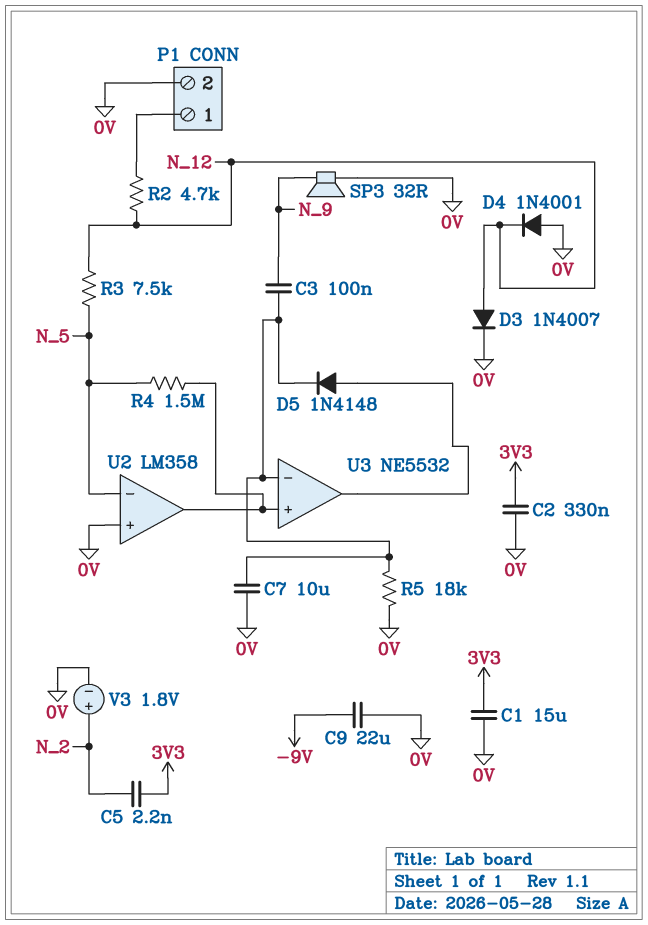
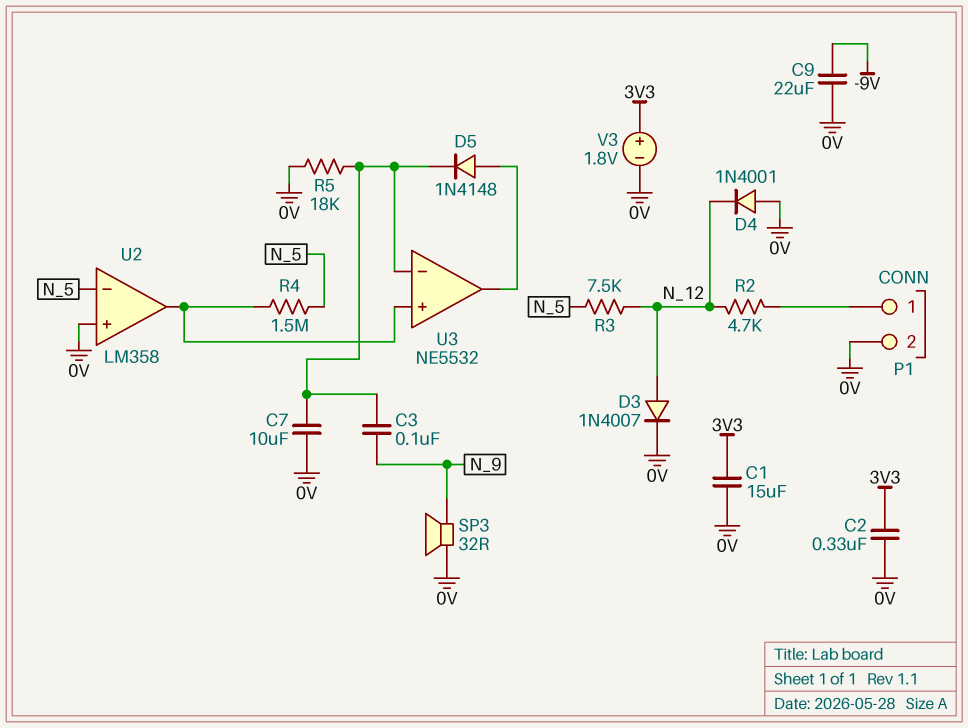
C5: 2.2nF (3V3, N_2) -> none
V3: 1.8V (plus N_2, minus 0V) -> 1.8V (plus 3V3, minus 0V)

